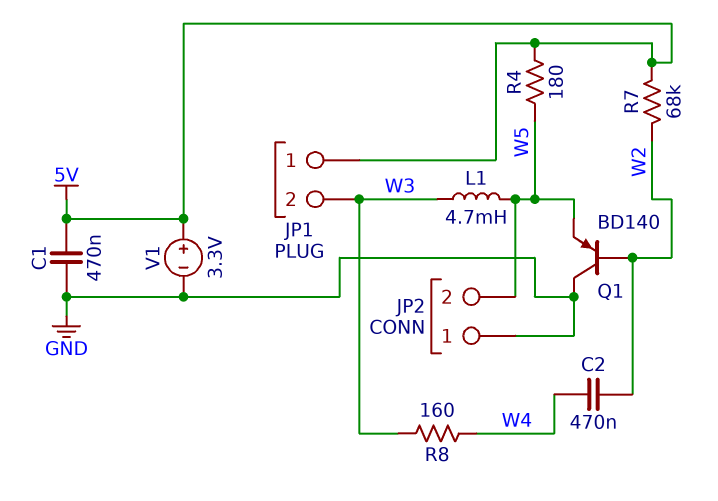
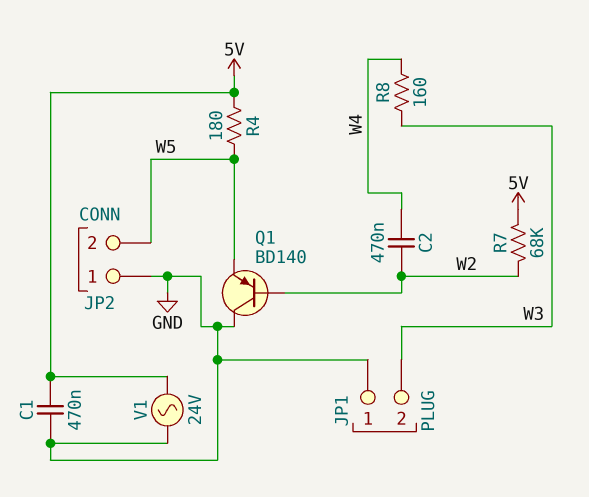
JP1 pin 1: 5V -> GND
L1: 4.7mH (W3, W5) -> none
V1: 3.3V (plus 5V, minus GND) -> AC 24V (5V, GND)

